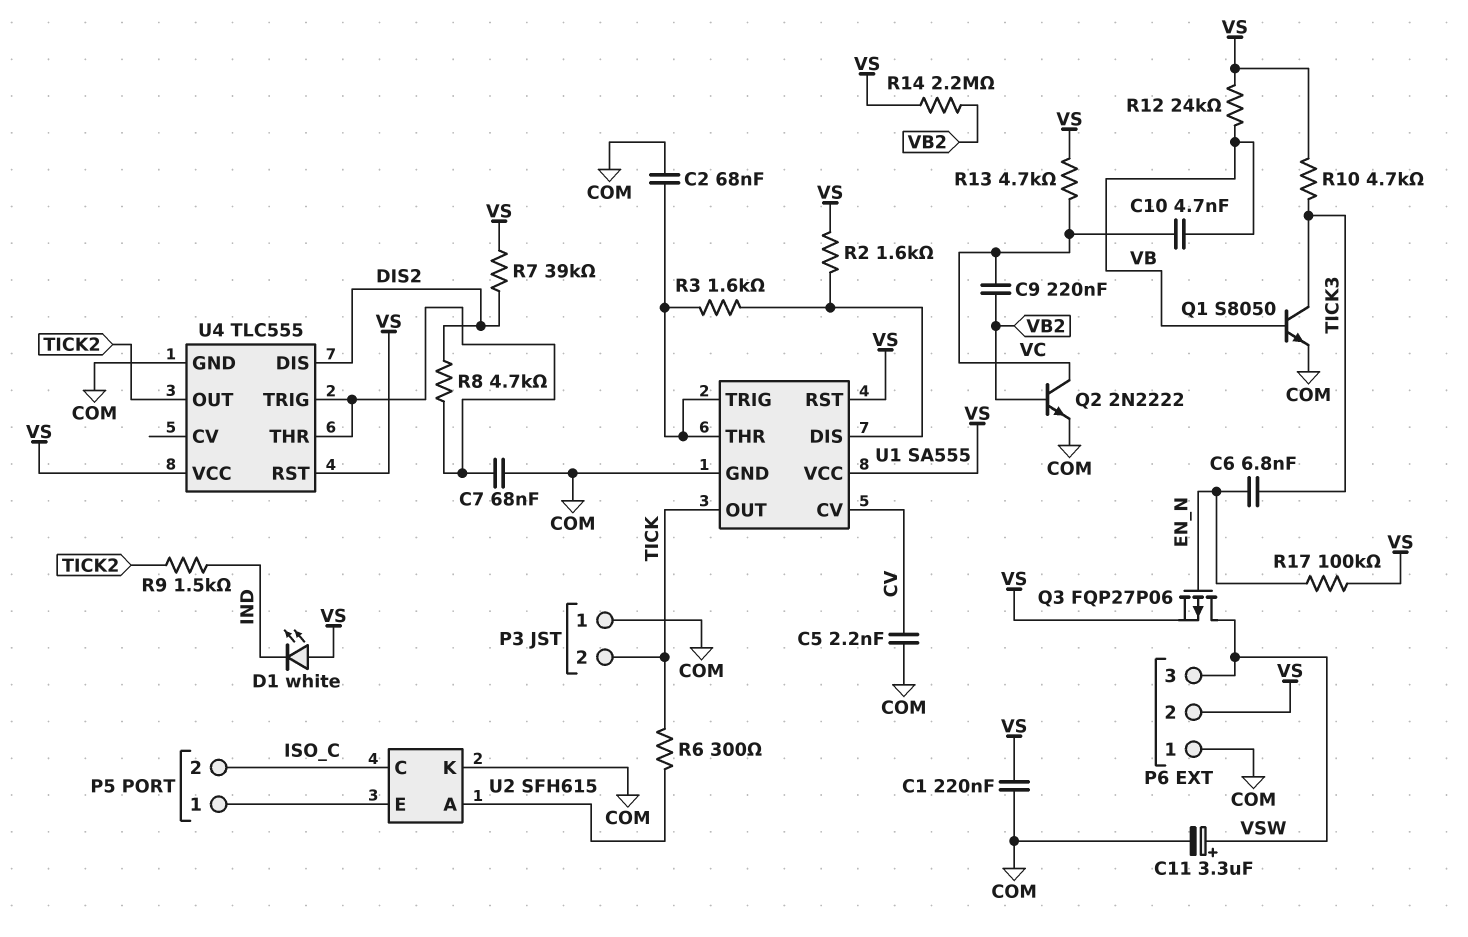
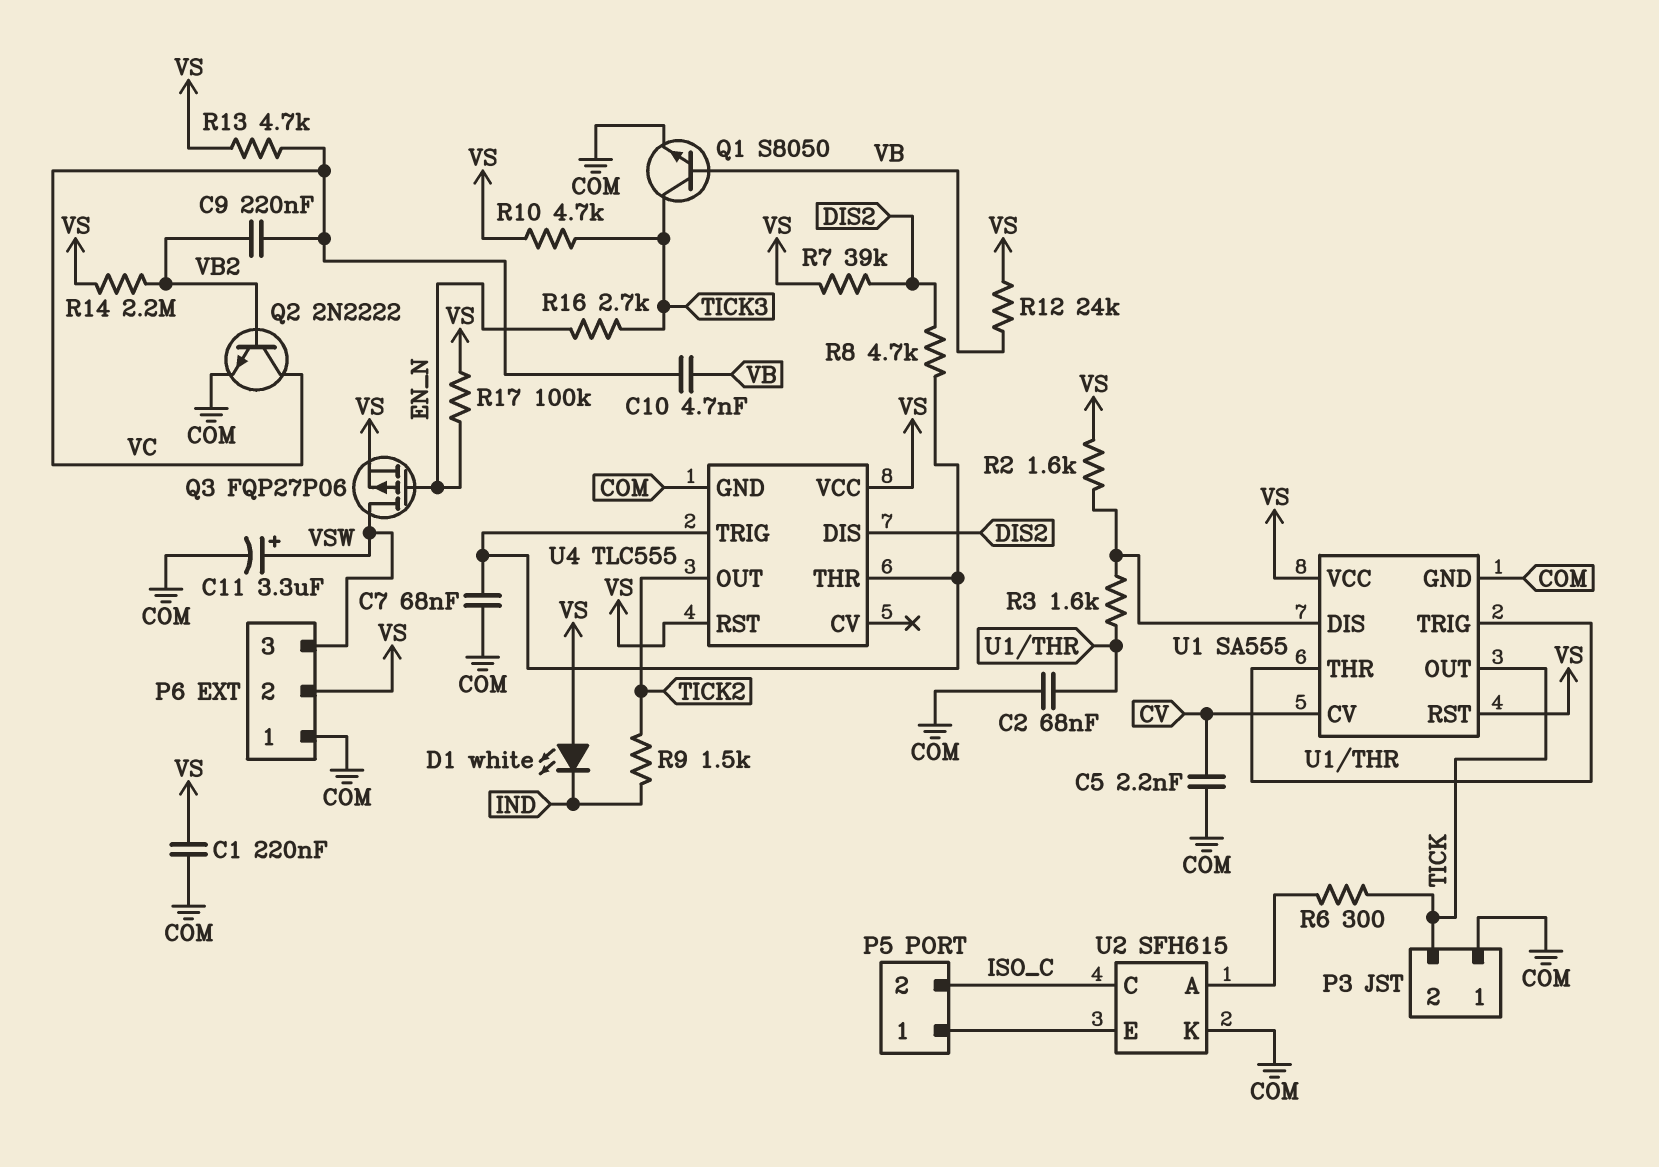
C6: 6.8nF (EN_N, TICK3) -> none
R16: none -> 2.7k (EN_N, TICK3)

